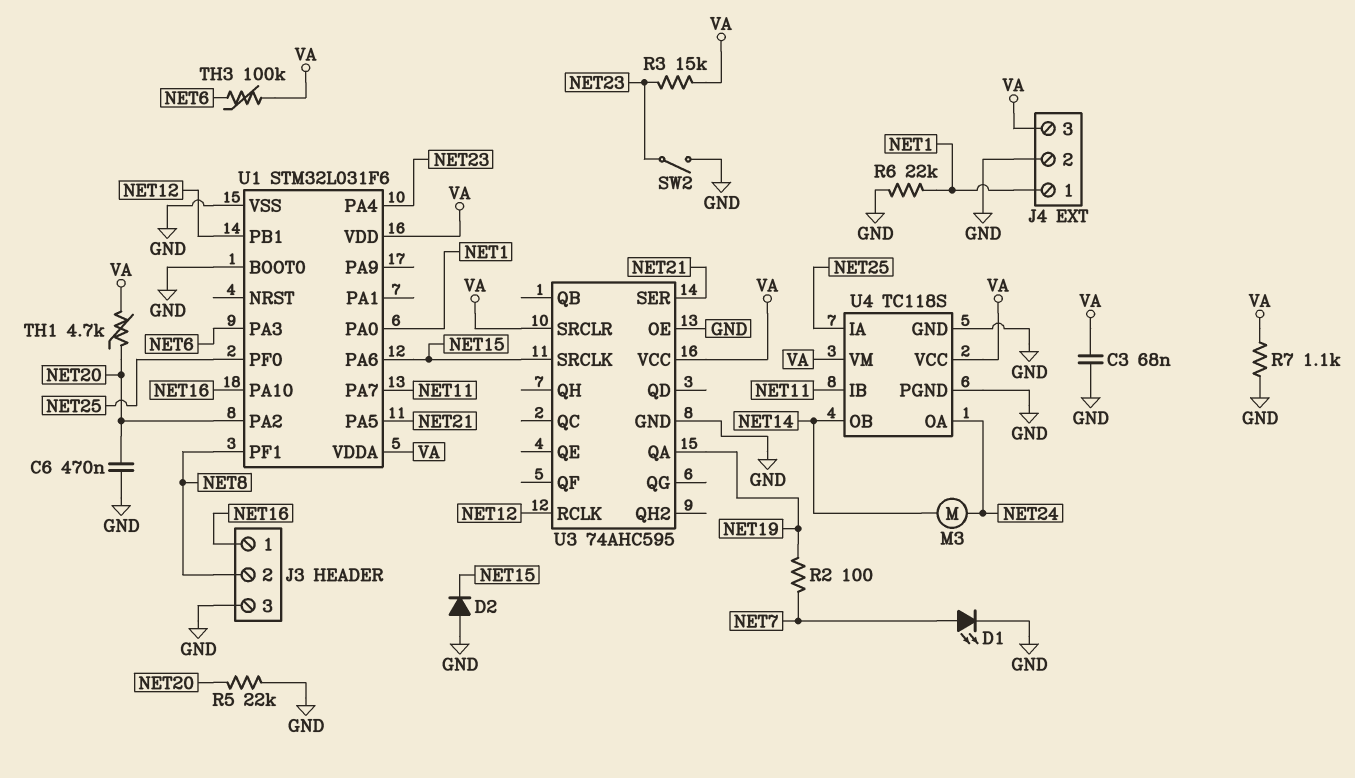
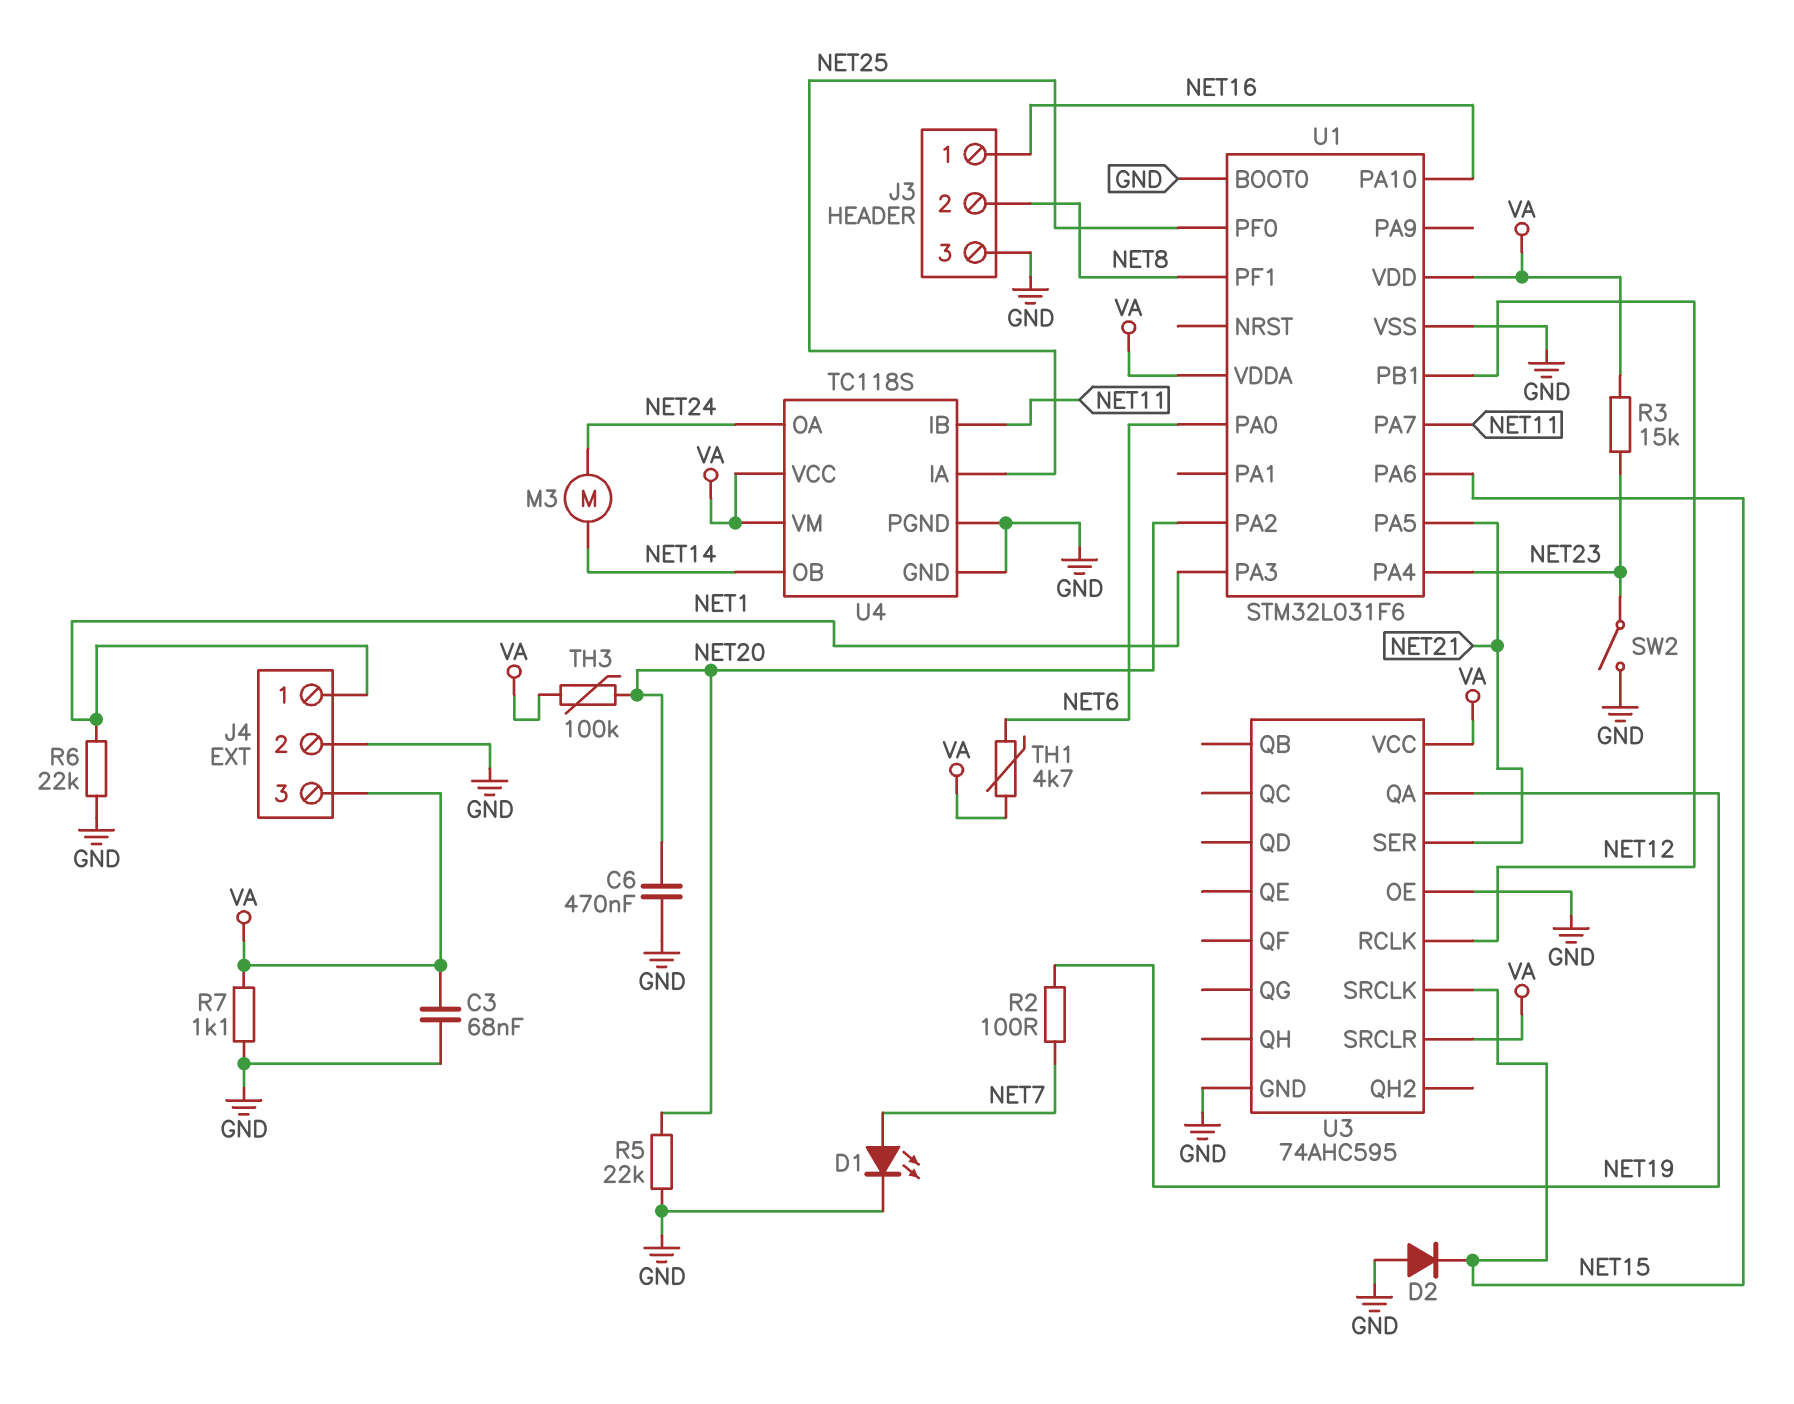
TH1: 4.7k (NET20, VA) -> 4.7k (NET6, VA)
TH3: 100k (NET6, VA) -> 100k (NET20, VA)
U1 pin PA0: NET1 -> NET6
U1 pin PA3: NET6 -> NET1

